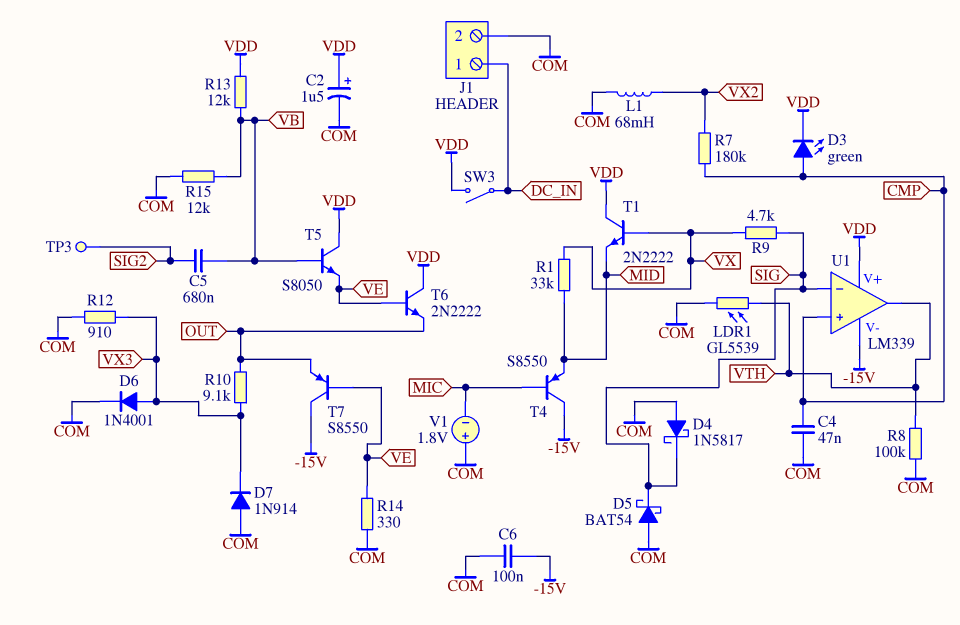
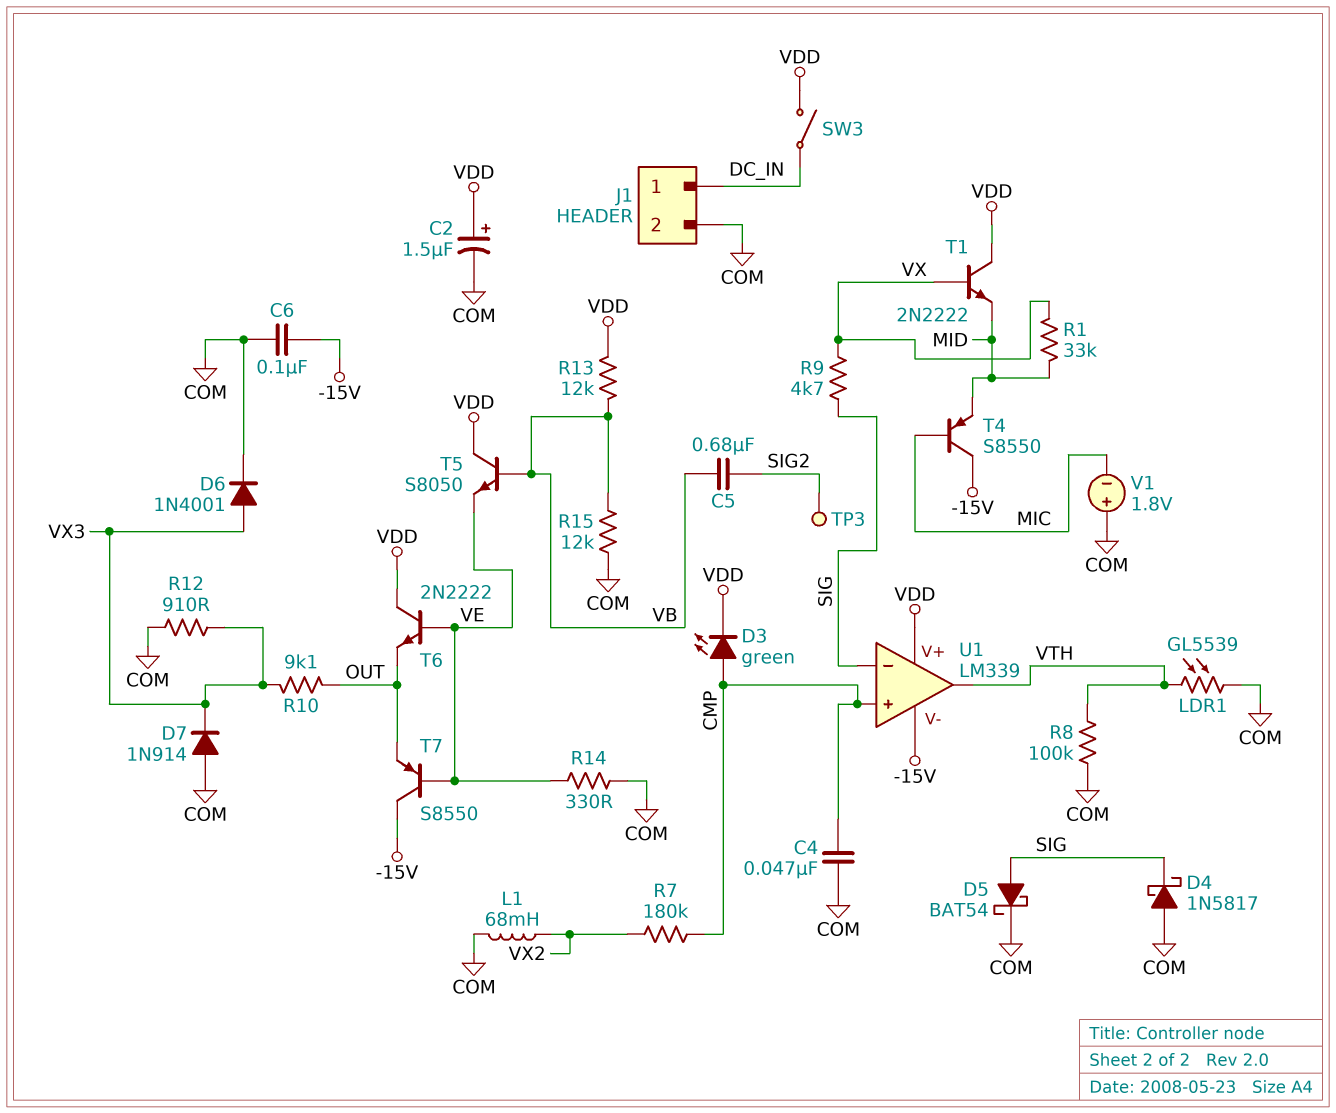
D5: schottky BAT54 (A COM, K SIG) -> schottky BAT54 (A SIG, K COM)

